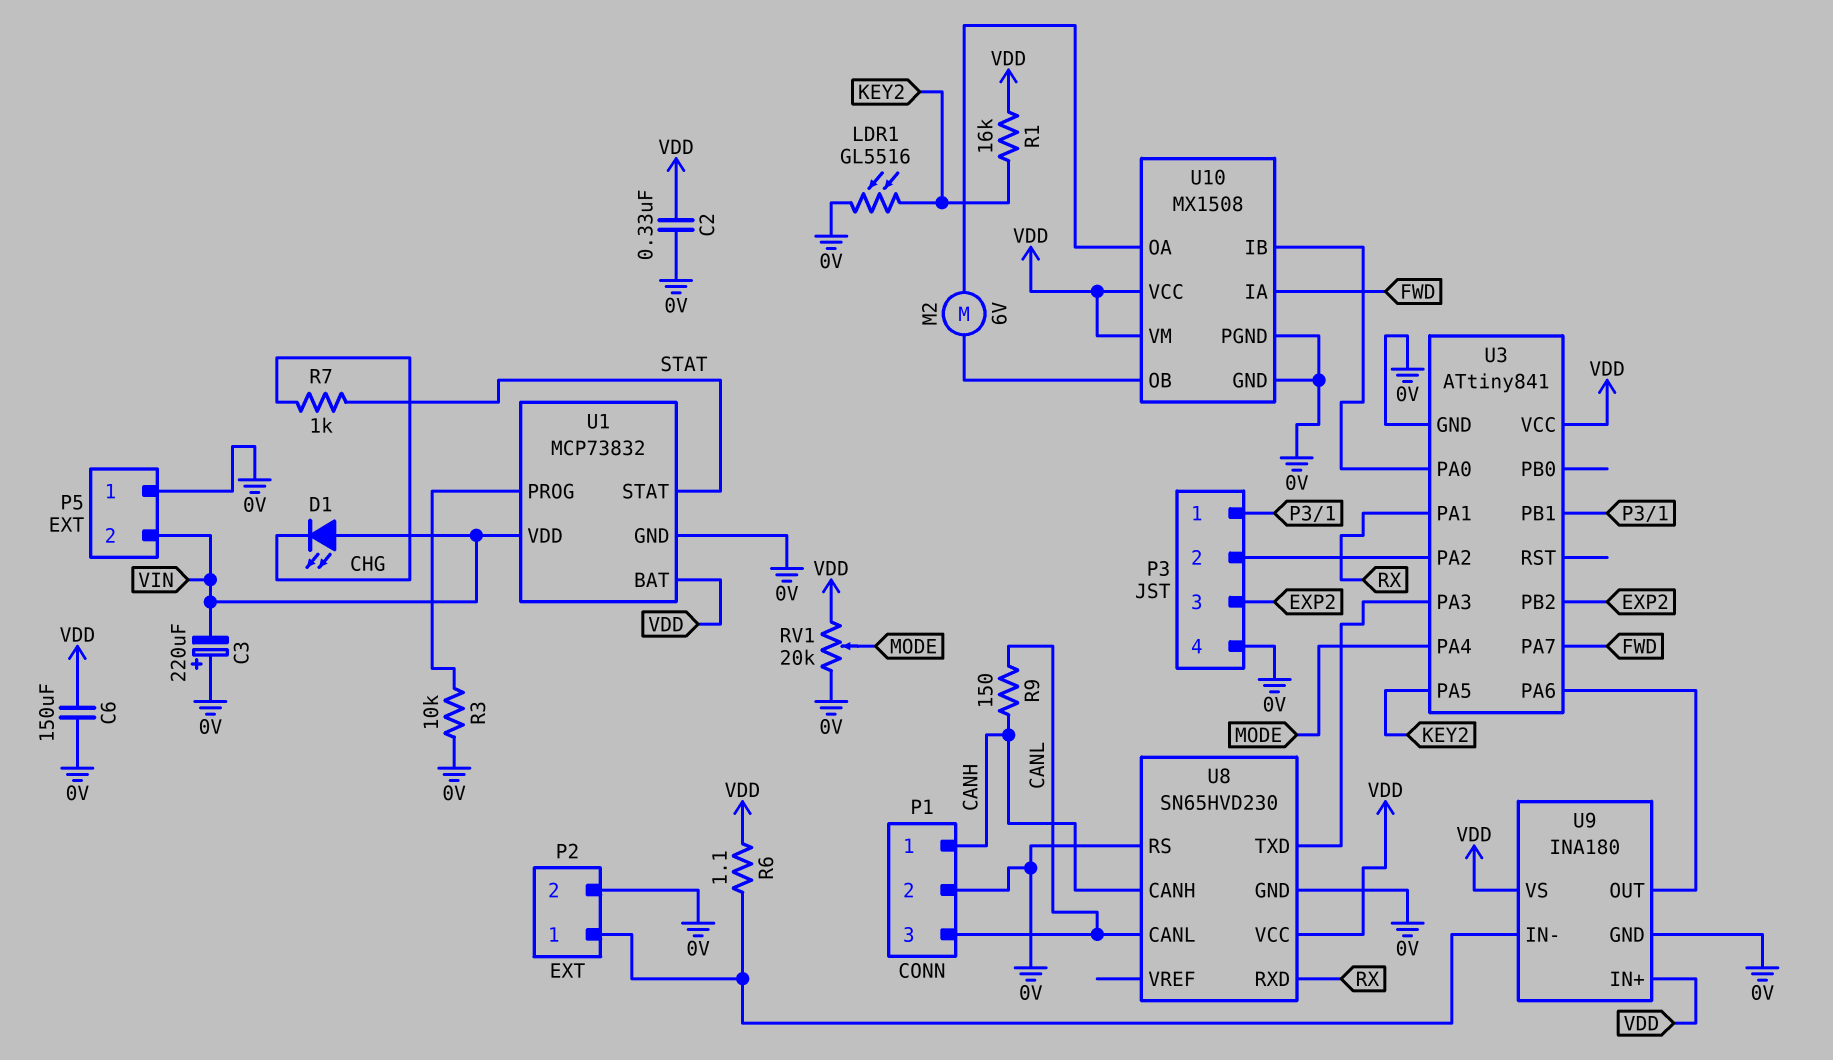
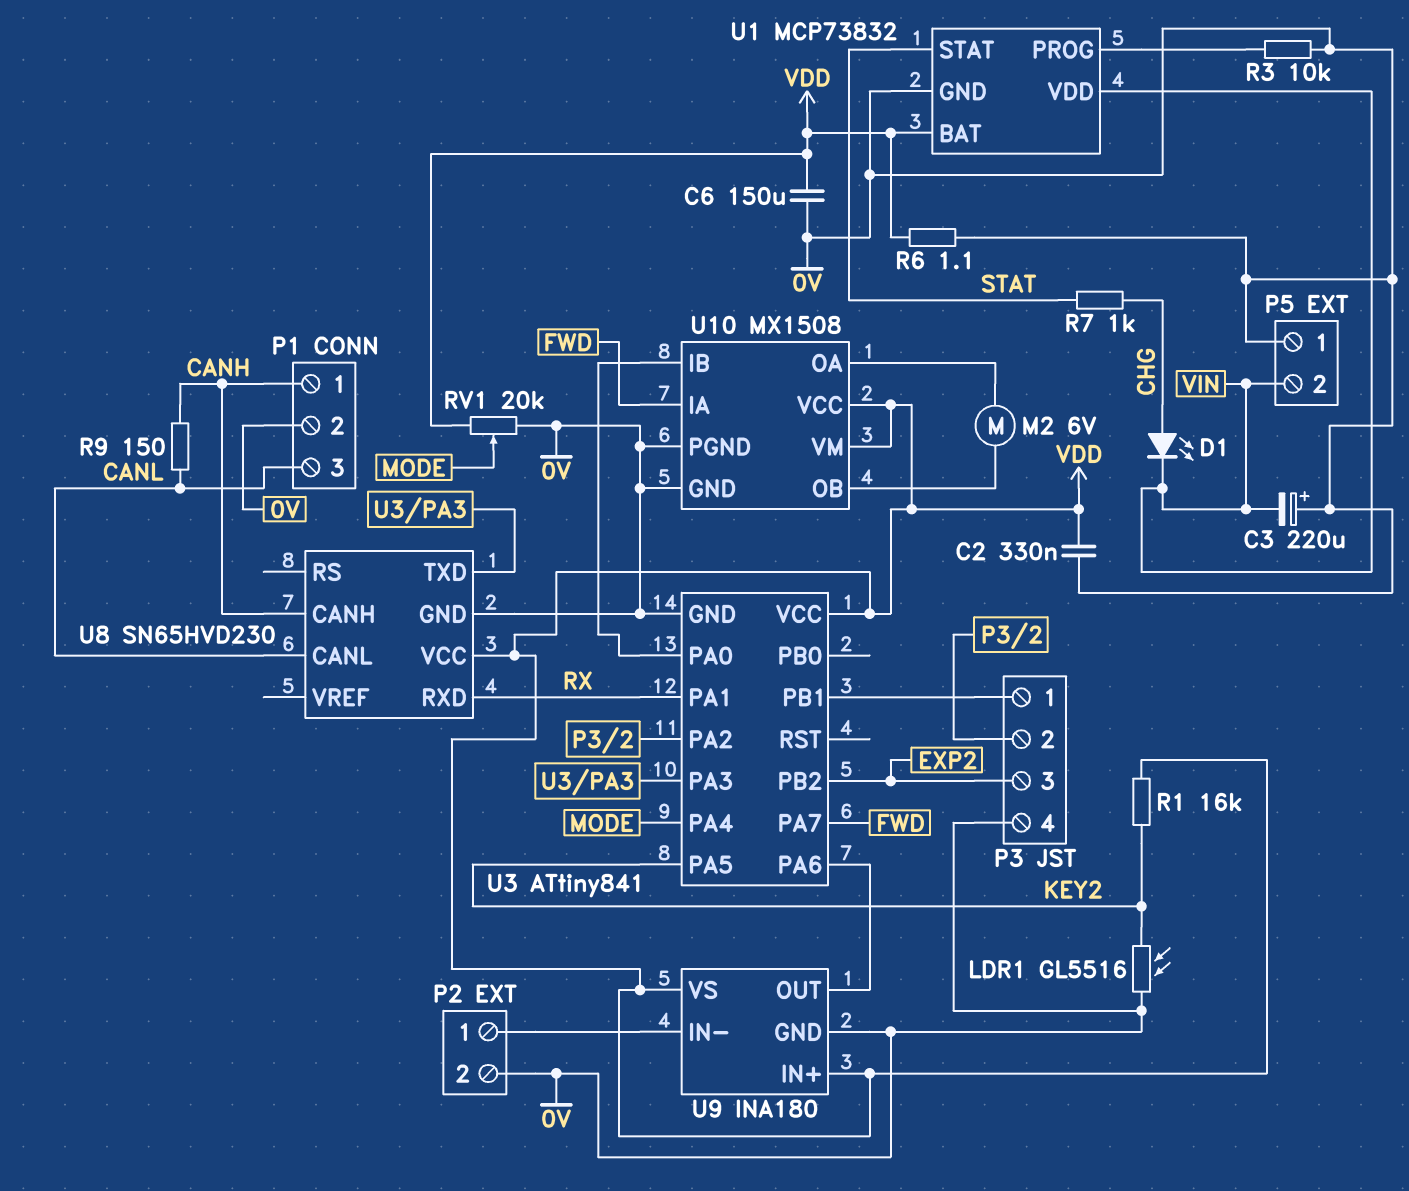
D1: LED (A VIN, K CHG) -> LED (A CHG, K VIN)
R6: 1.1 (P2/1, VDD) -> 1.1 (0V, VDD)
U8 pin RS: 0V -> none

